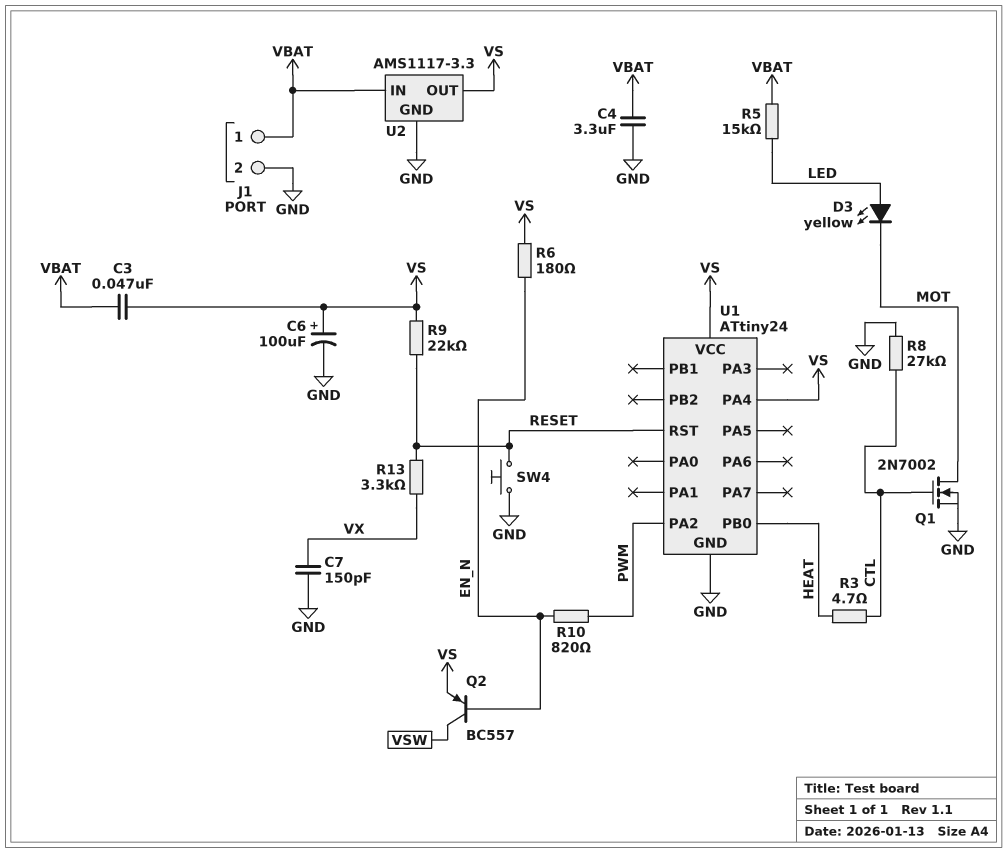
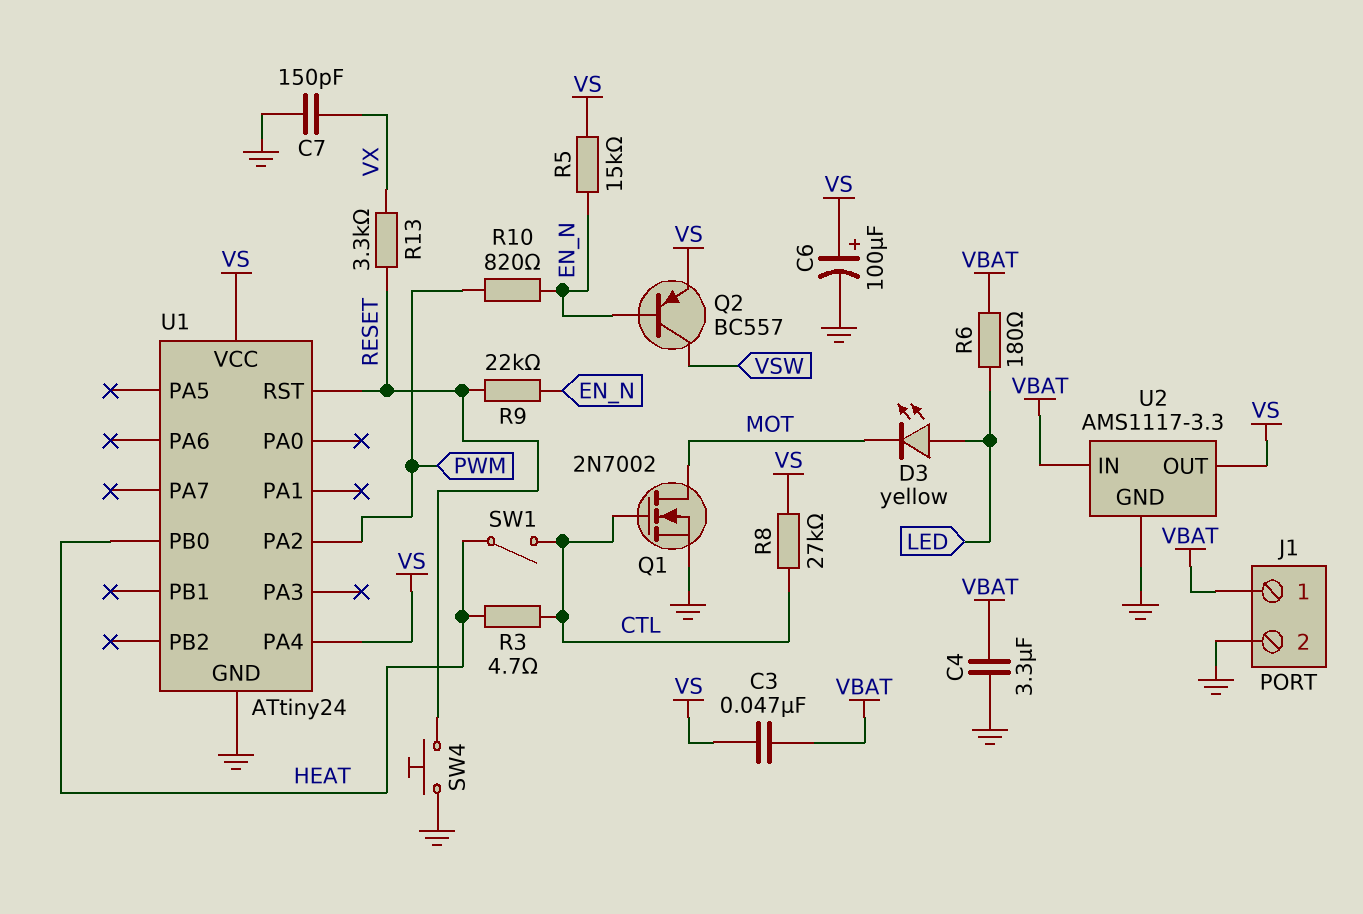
R5: 15k (LED, VBAT) -> 15k (EN_N, VS)
R6: 180 (EN_N, VS) -> 180 (LED, VBAT)
R8: 27k (CTL, GND) -> 27k (CTL, VS)
R9: 22k (RESET, VS) -> 22k (EN_N, RESET)
SW1: none -> switch (CTL, HEAT)

